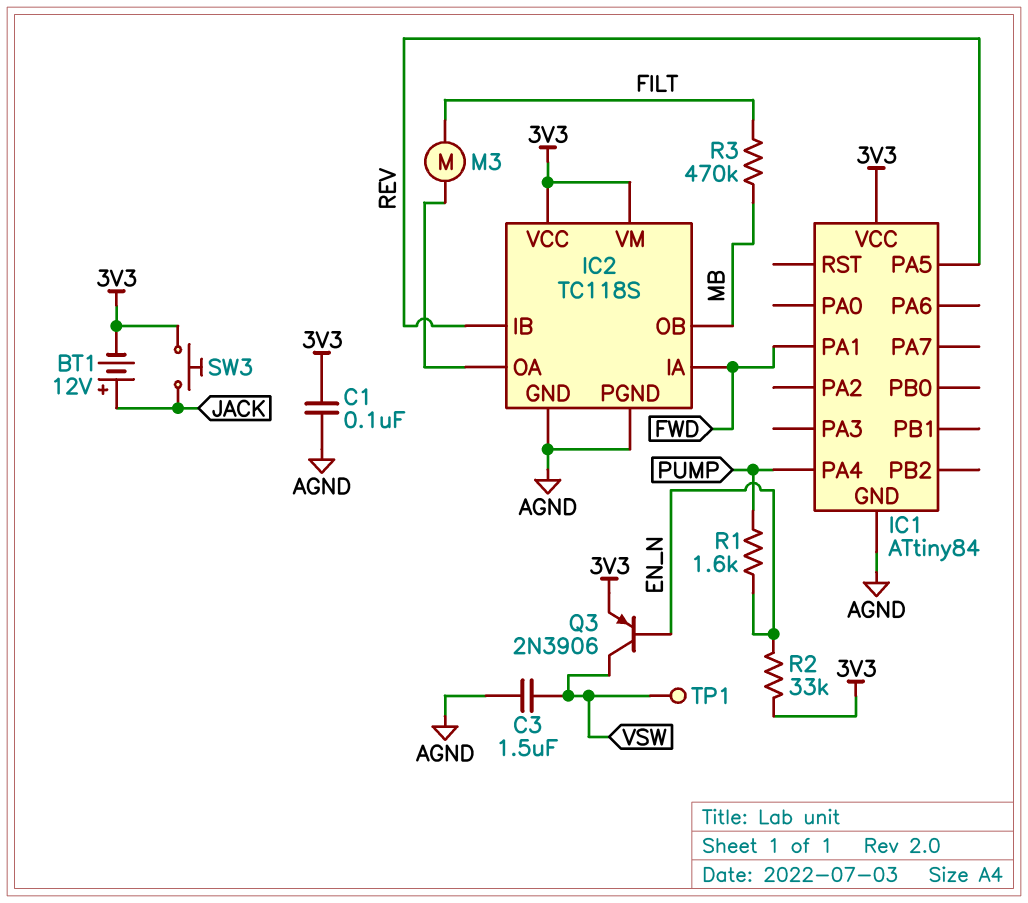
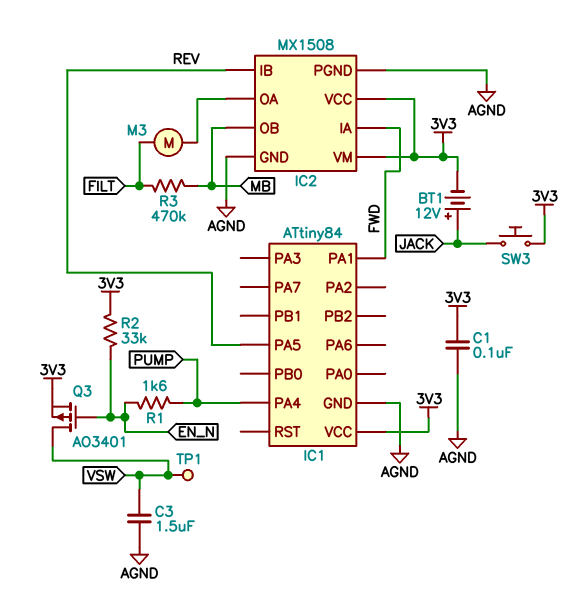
IC2: TC118S -> MX1508
Q3: PNP 2N3906 (B EN_N, C VSW, E 3V3) -> PMOS AO3401 (G EN_N, D VSW, S 3V3)

